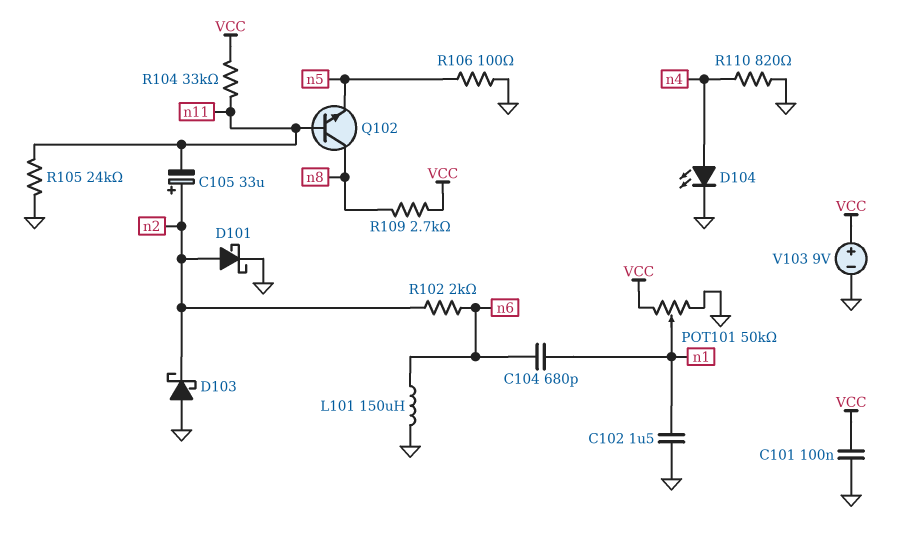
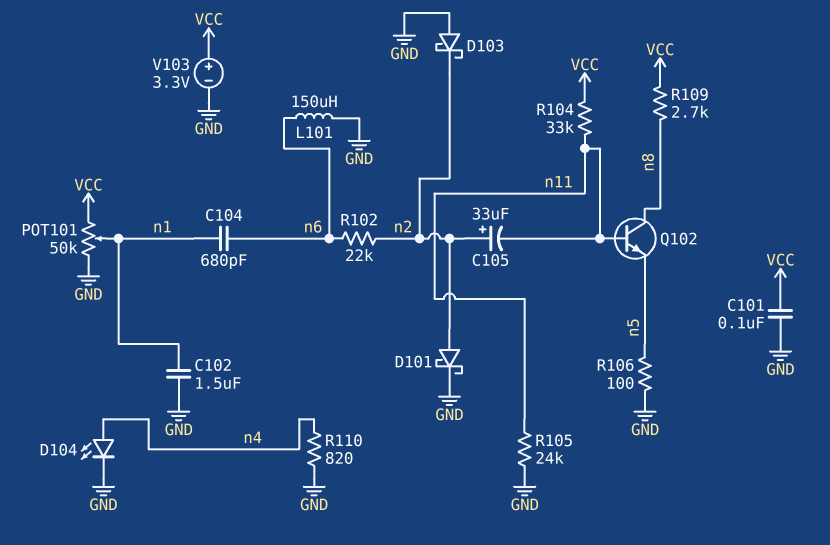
R102: 2k (n2, n6) -> 22k (n2, n6)
V103: 9V (plus VCC, minus GND) -> 3.3V (plus VCC, minus GND)

